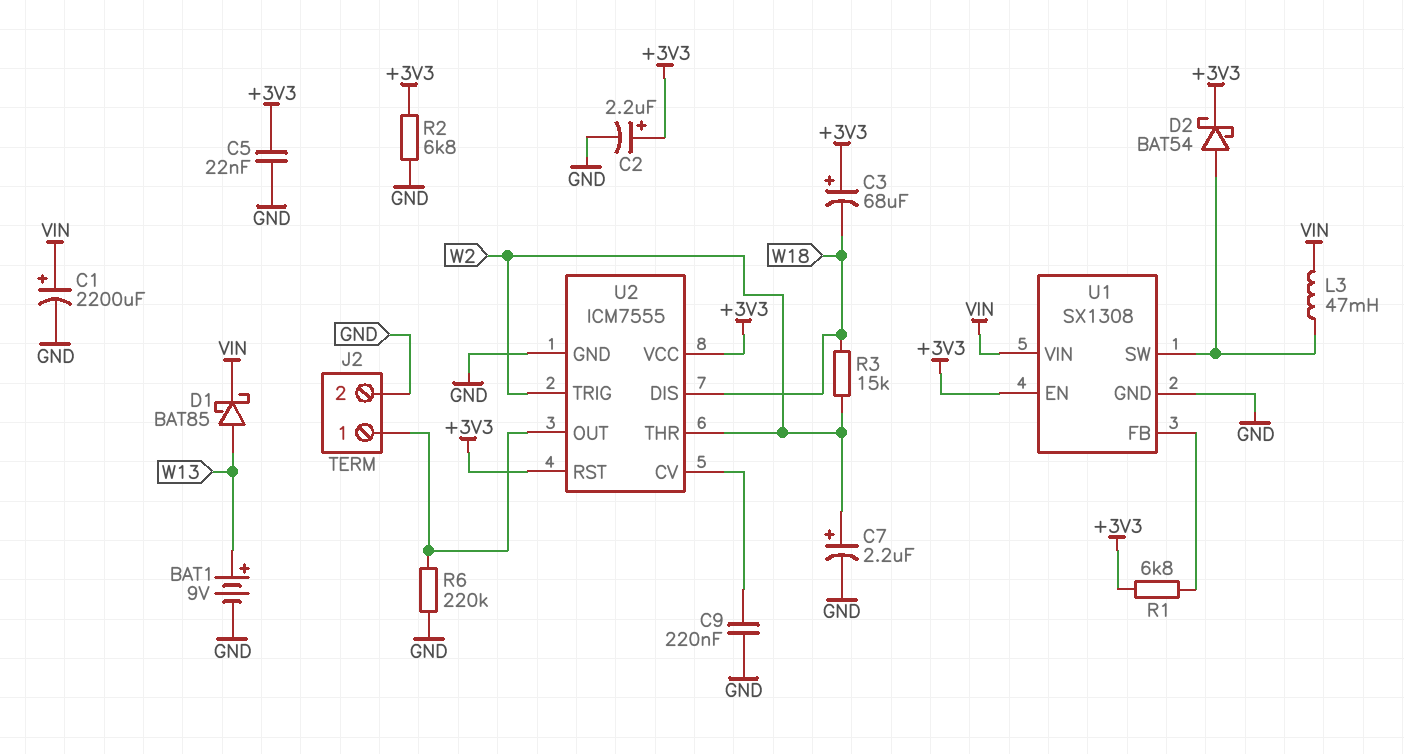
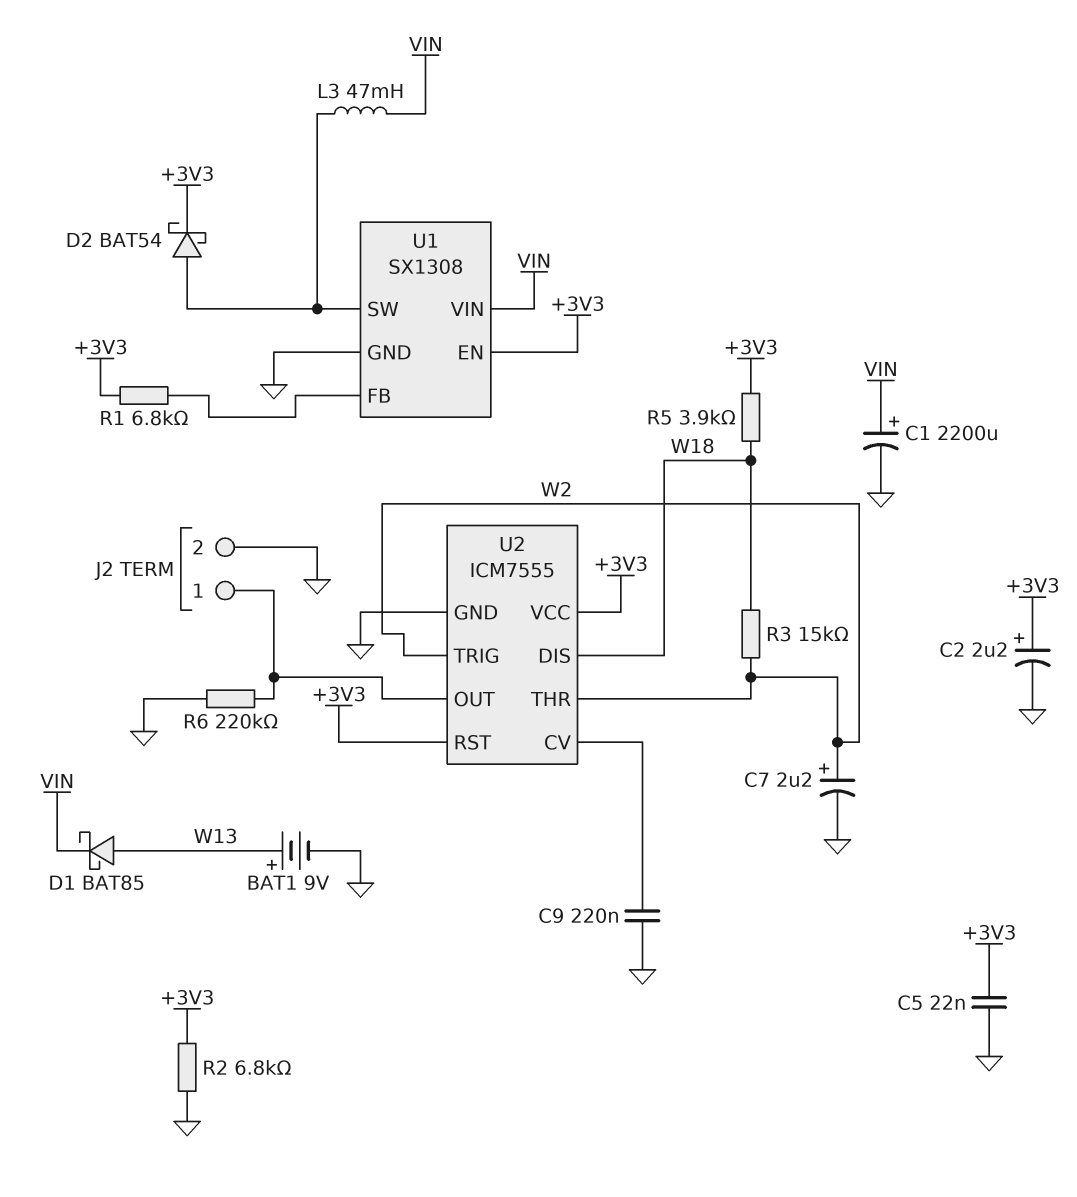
C3: 68uF (plus +3V3, minus W18) -> none
R5: none -> 3.9k (+3V3, W18)

